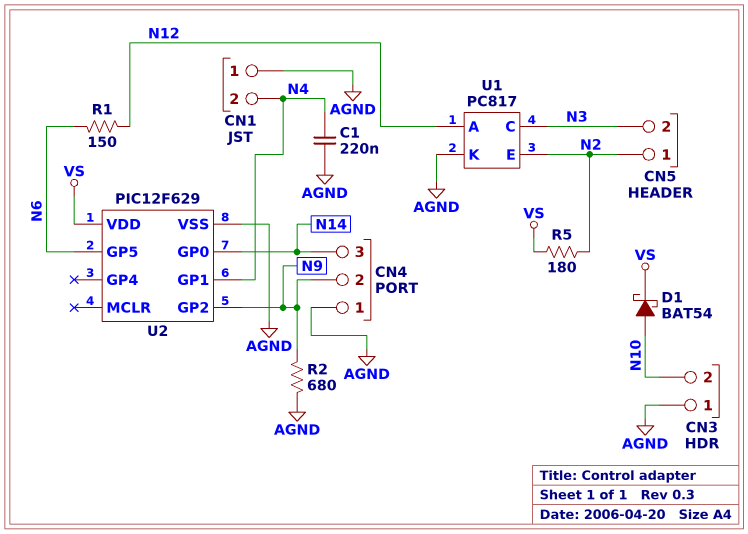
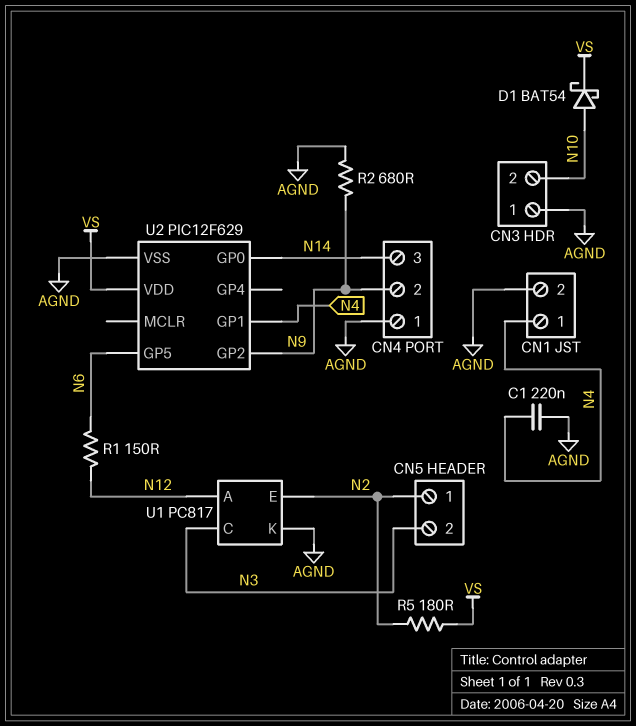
CN1 pin 1: AGND -> N4
CN1 pin 2: N4 -> AGND

